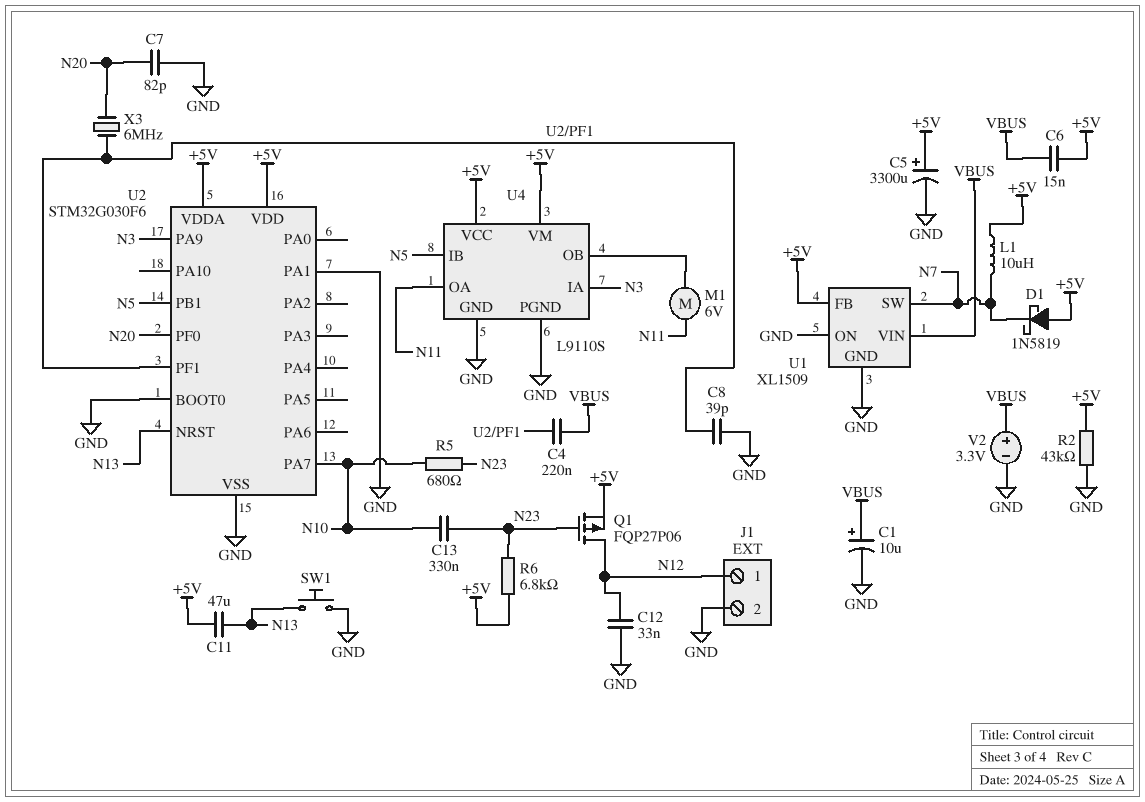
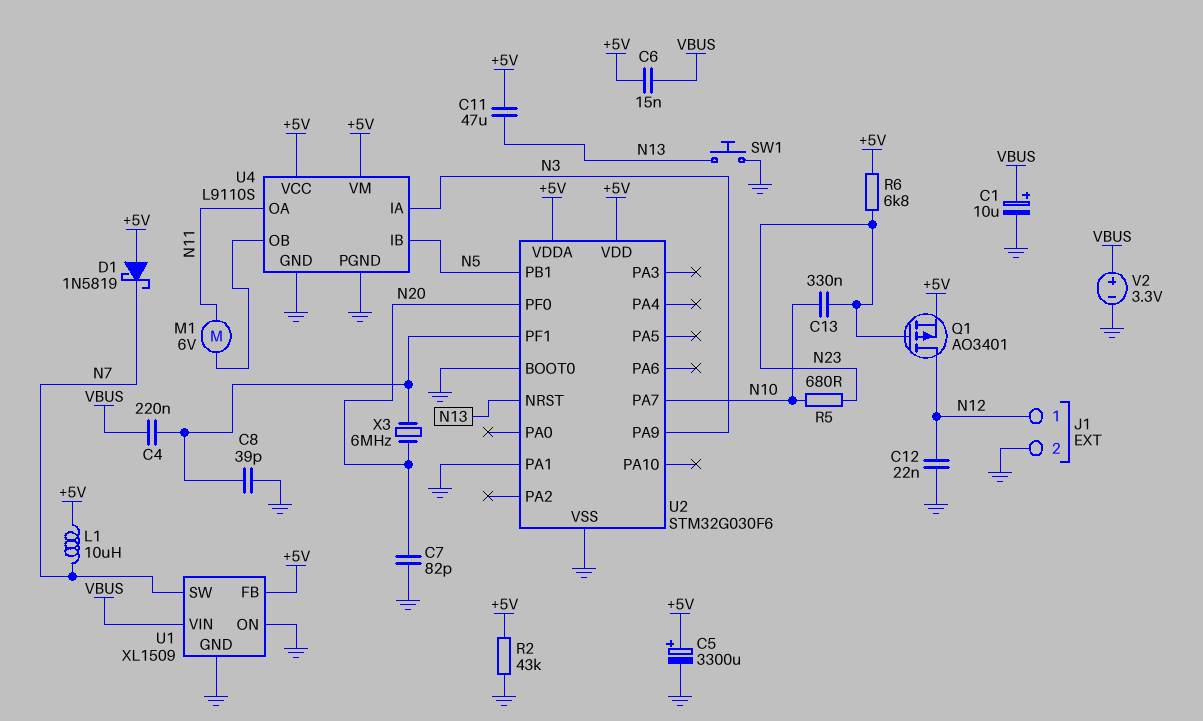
C12: 33nF (GND, N12) -> 22nF (GND, N12)
Q1: PMOS FQP27P06 (G N23, D N12, S +5V) -> PMOS AO3401 (G N23, D N12, S +5V)

